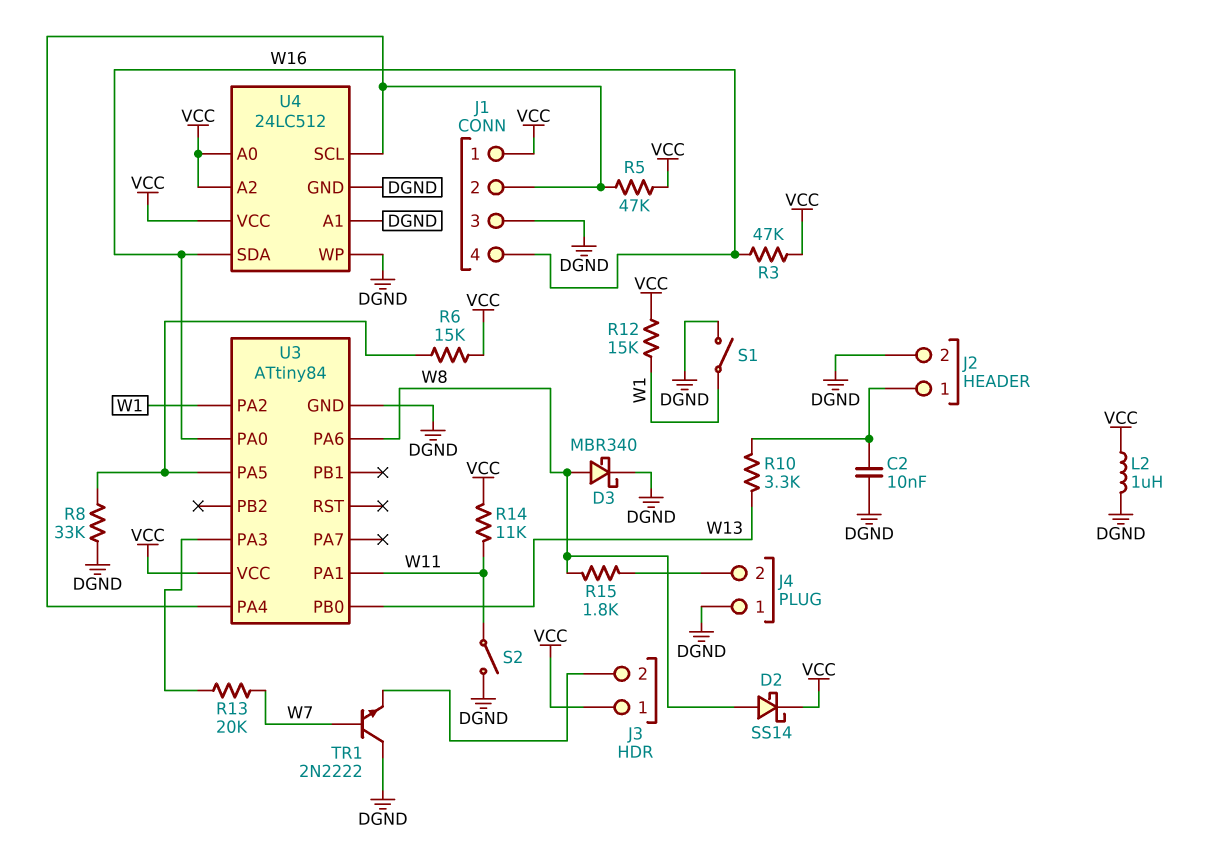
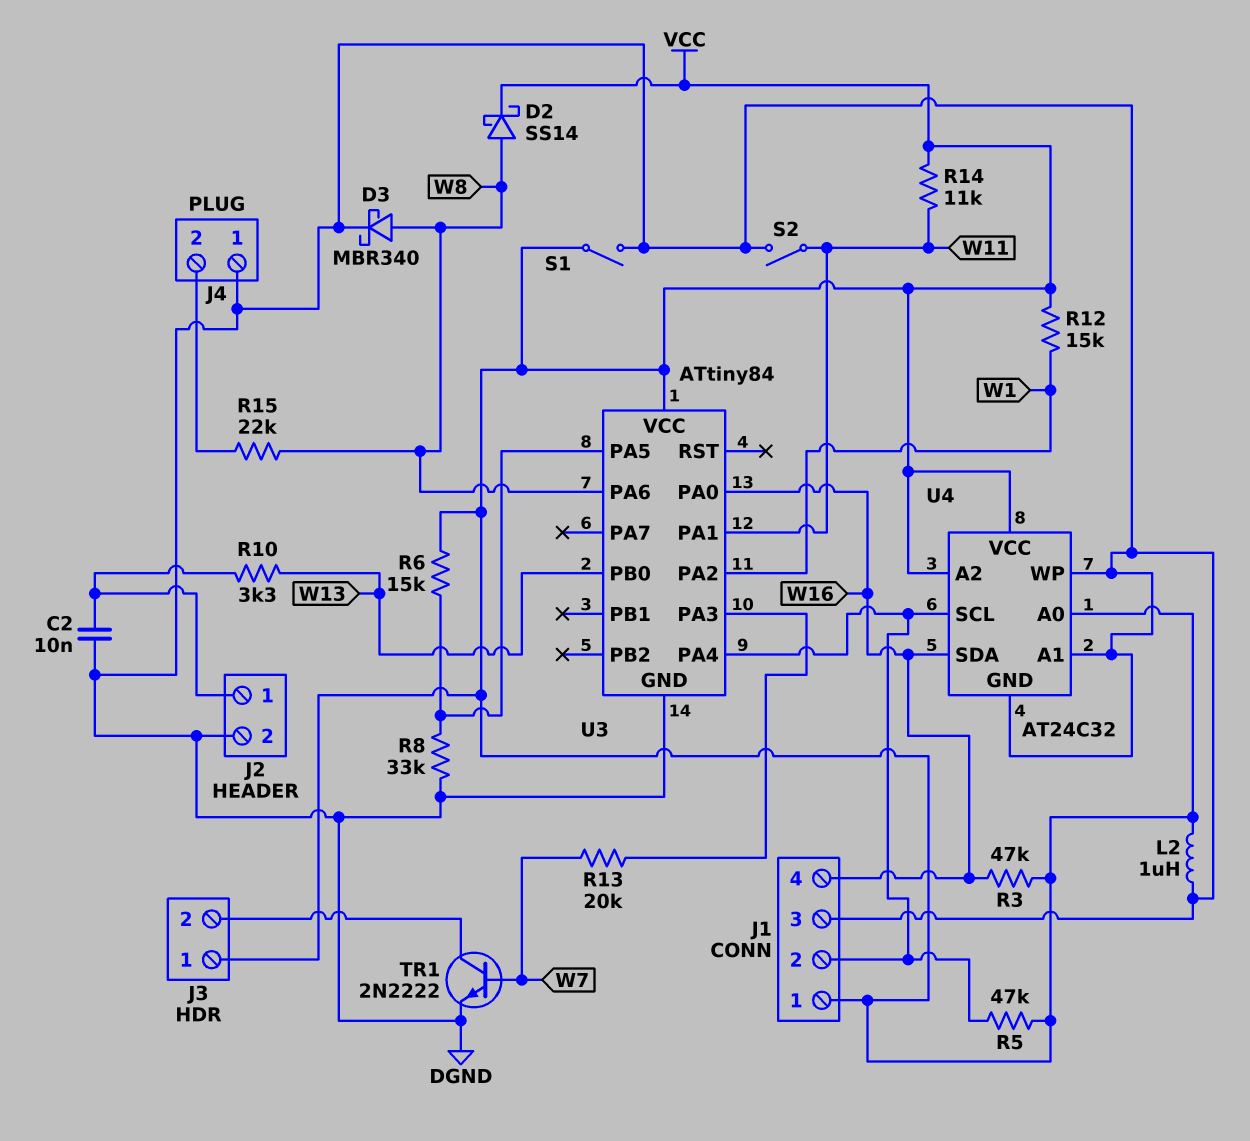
R15: 1.8k (J4/2, W8) -> 22k (J4/2, W8)
S1: switch (DGND, W1) -> switch (DGND, VCC)
TR1: NPN 2N2222 (B W7, C DGND, E J3/2) -> NPN 2N2222 (B W7, C J3/2, E DGND)
U4: 24LC512 -> AT24C32

